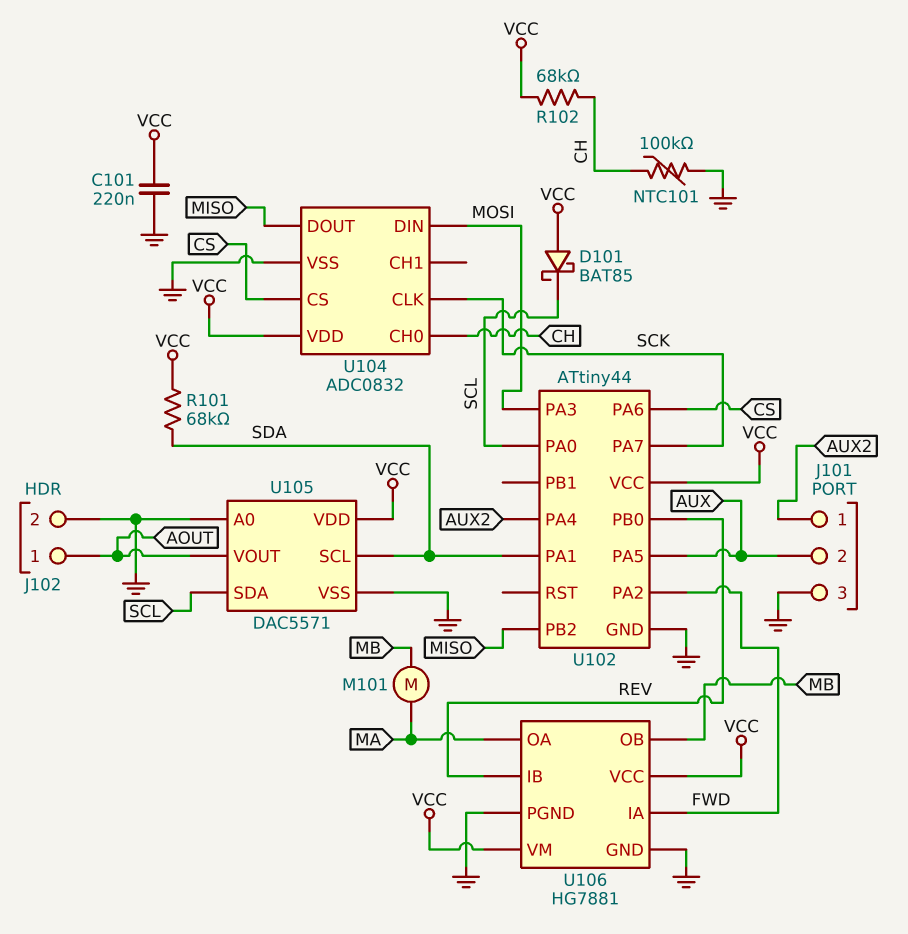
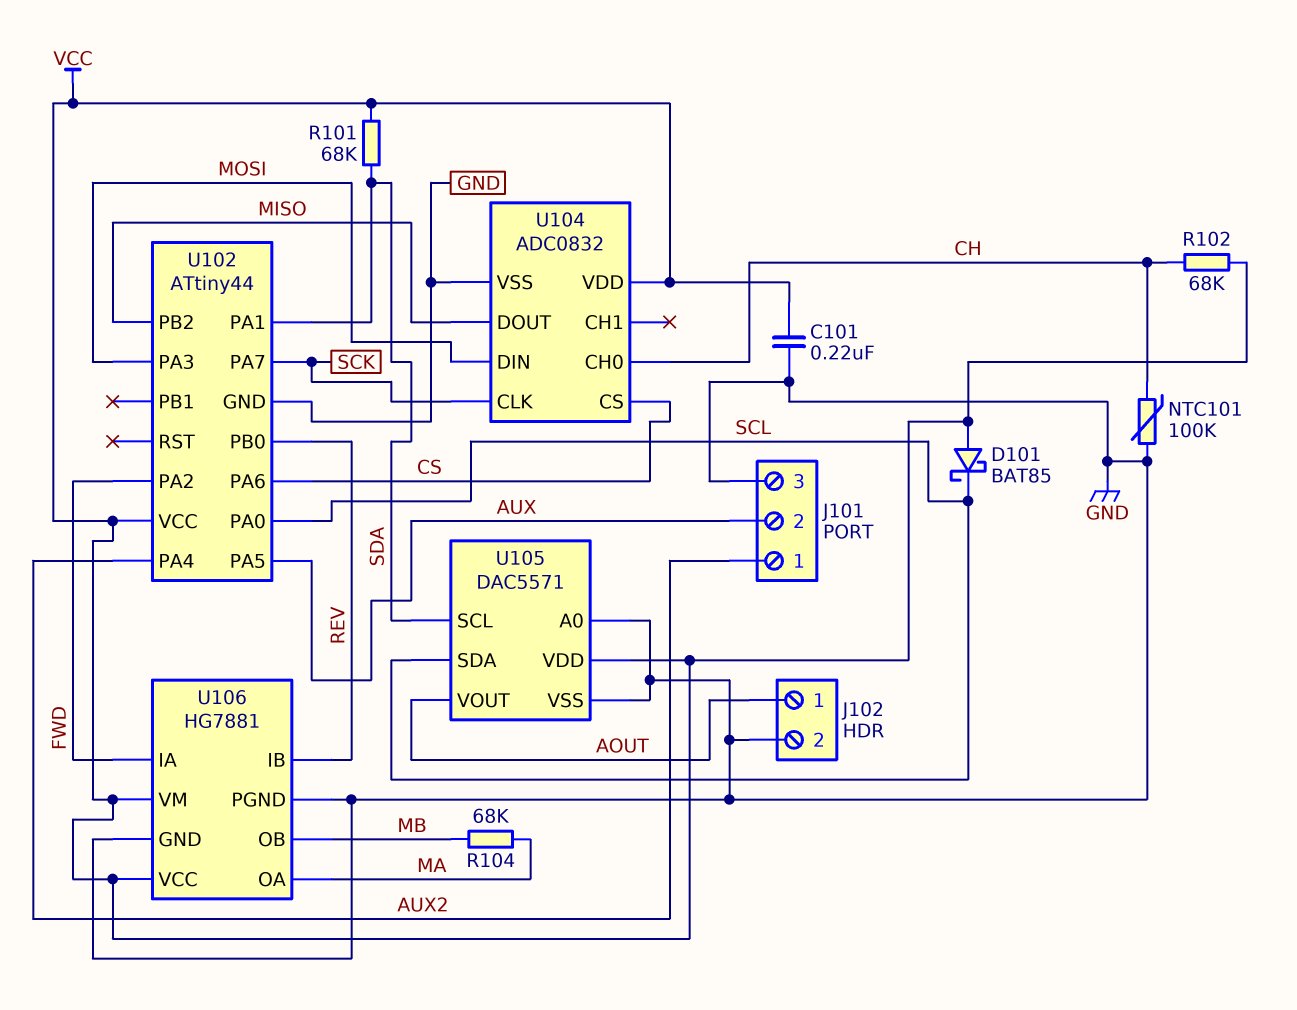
M101: motor (MA, MB) -> none
R104: none -> 68k (MA, MB)

